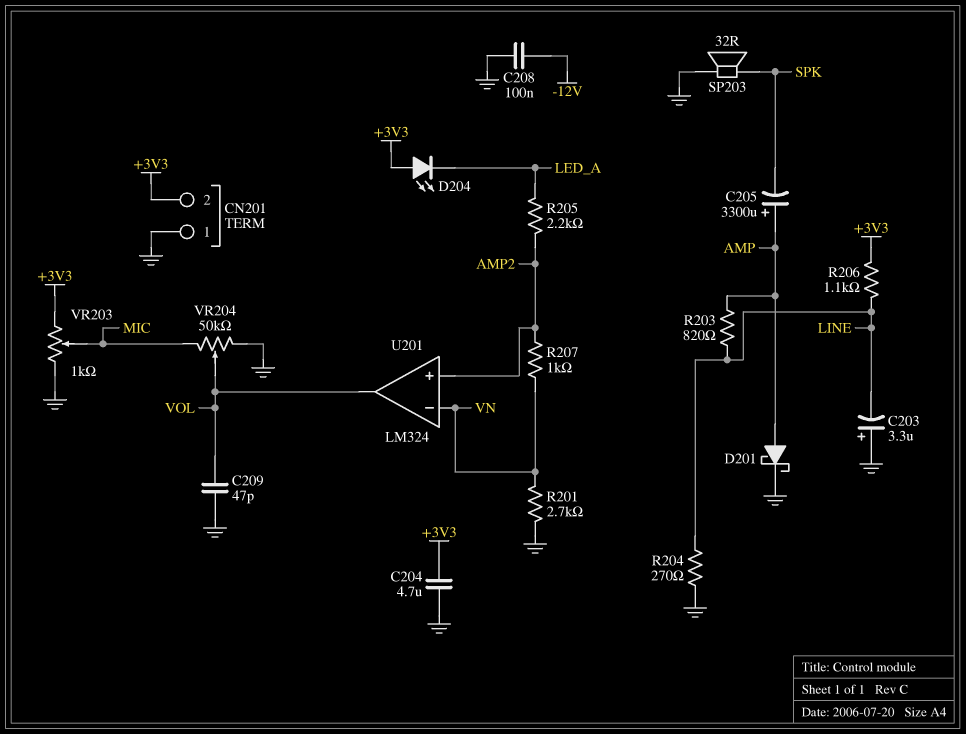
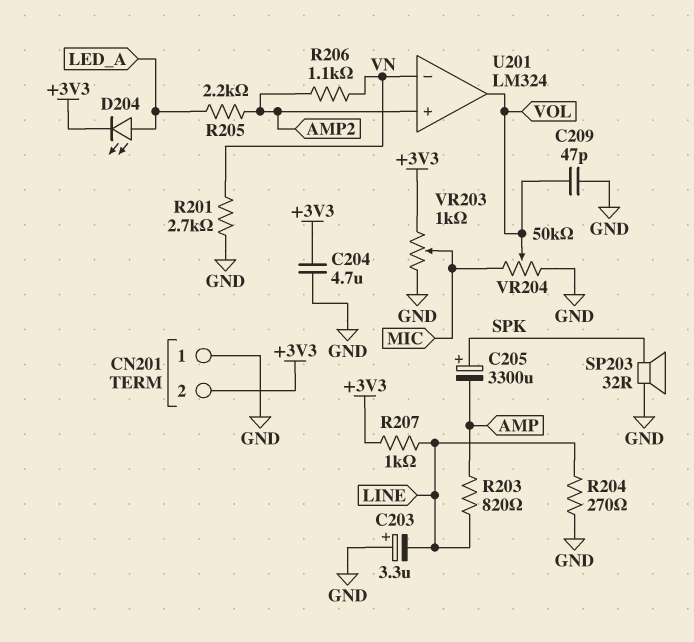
C205: 3300uF (plus AMP, minus SPK) -> 3300uF (plus SPK, minus AMP)
C208: 100nF (-12V, GND) -> none
D201: schottky (A AMP, K GND) -> none
D204: LED (A +3V3, K LED_A) -> LED (A LED_A, K +3V3)
R206: 1.1k (+3V3, LINE) -> 1.1k (AMP2, VN)
R207: 1k (AMP2, VN) -> 1k (+3V3, LINE)

